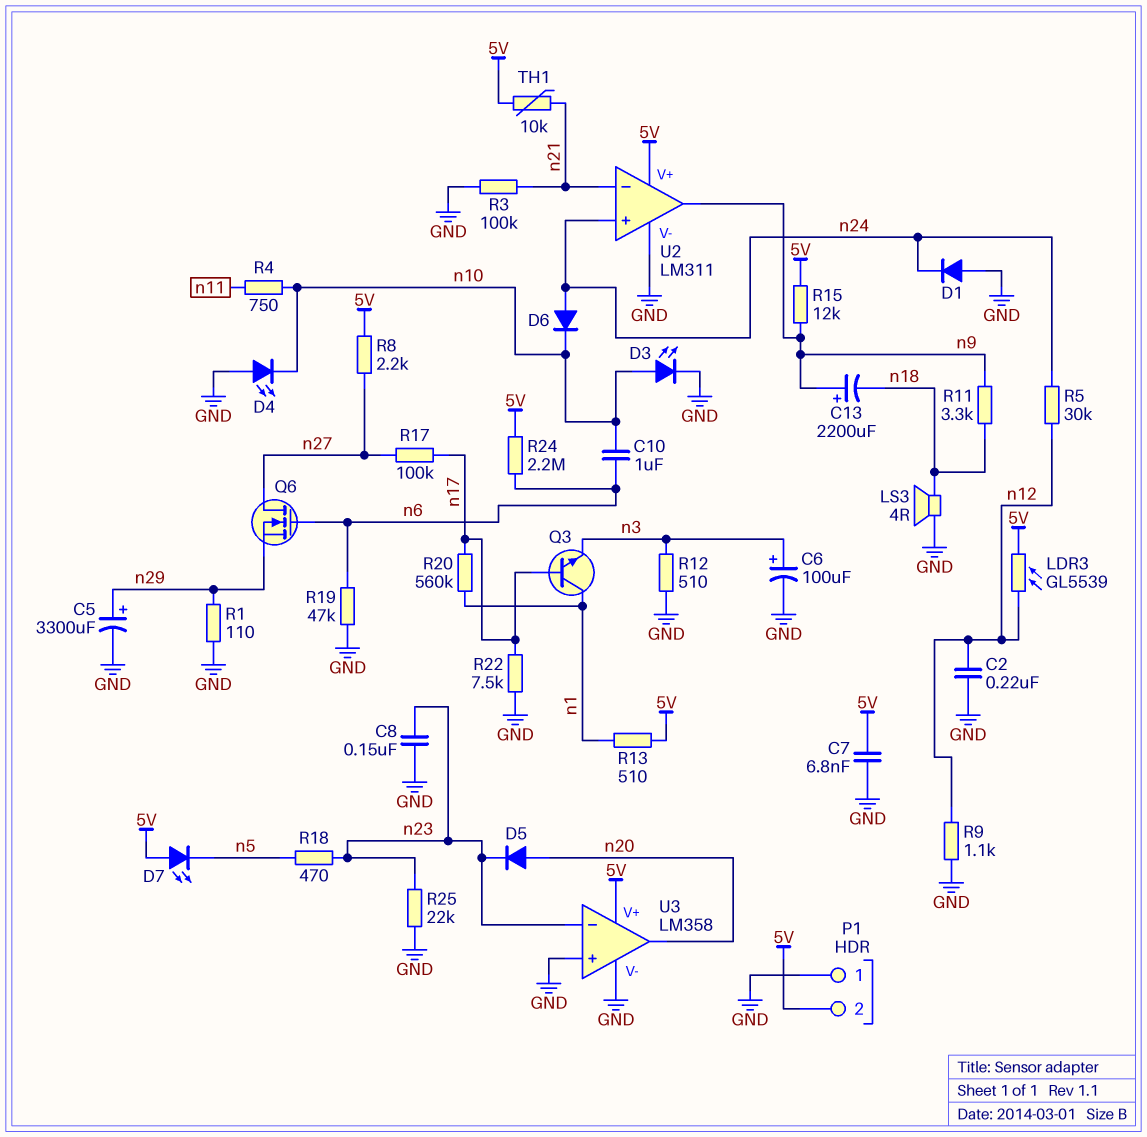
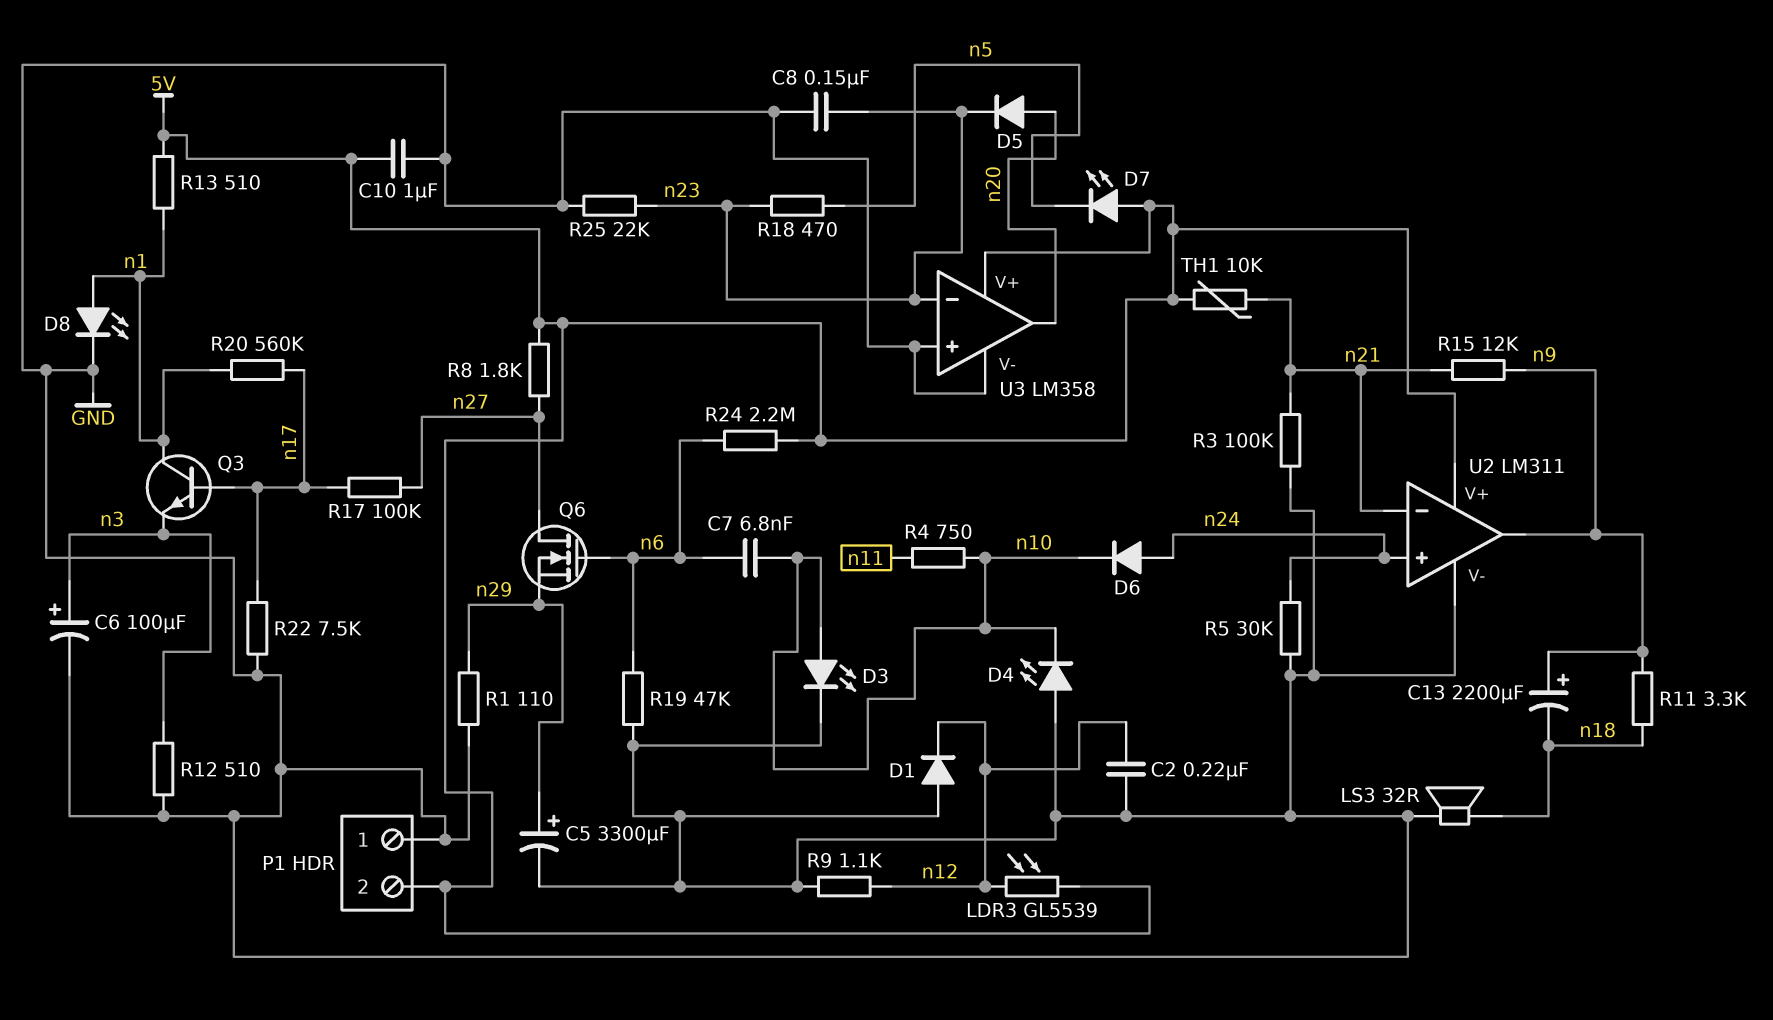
C7: 6.8nF (5V, GND) -> 6.8nF (n6, n10)
C10: 1uF (n6, n10) -> 1uF (5V, GND)
D1: diode (A GND, K n24) -> diode (A GND, K n12)
D8: none -> LED (A n1, K GND)
LS3: speaker 4R (GND, n18) -> speaker 32R (GND, n18)
R5: 30k (n12, n24) -> 30k (GND, n24)
R8: 2.2k (5V, n27) -> 1.8k (5V, n27)
R15: 12k (5V, n9) -> 12k (n9, n21)

